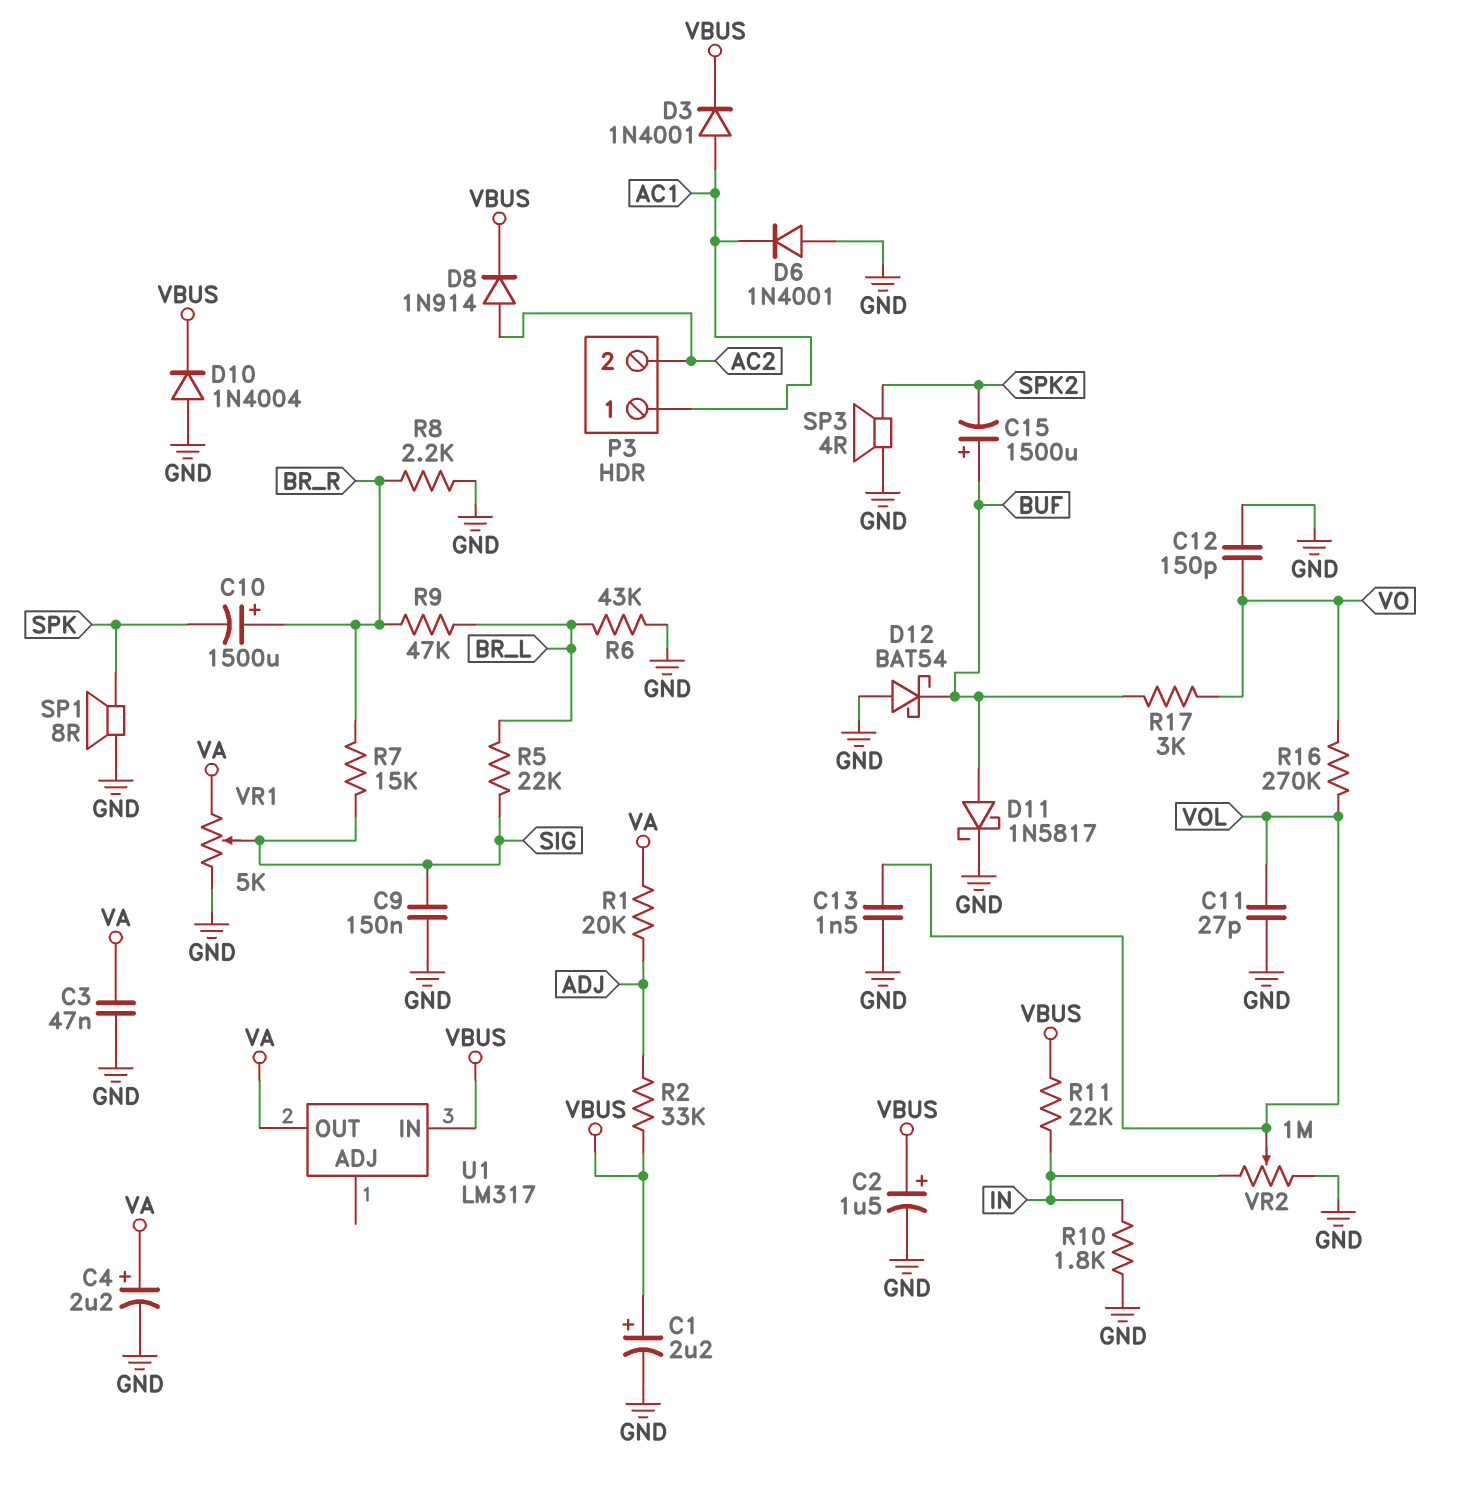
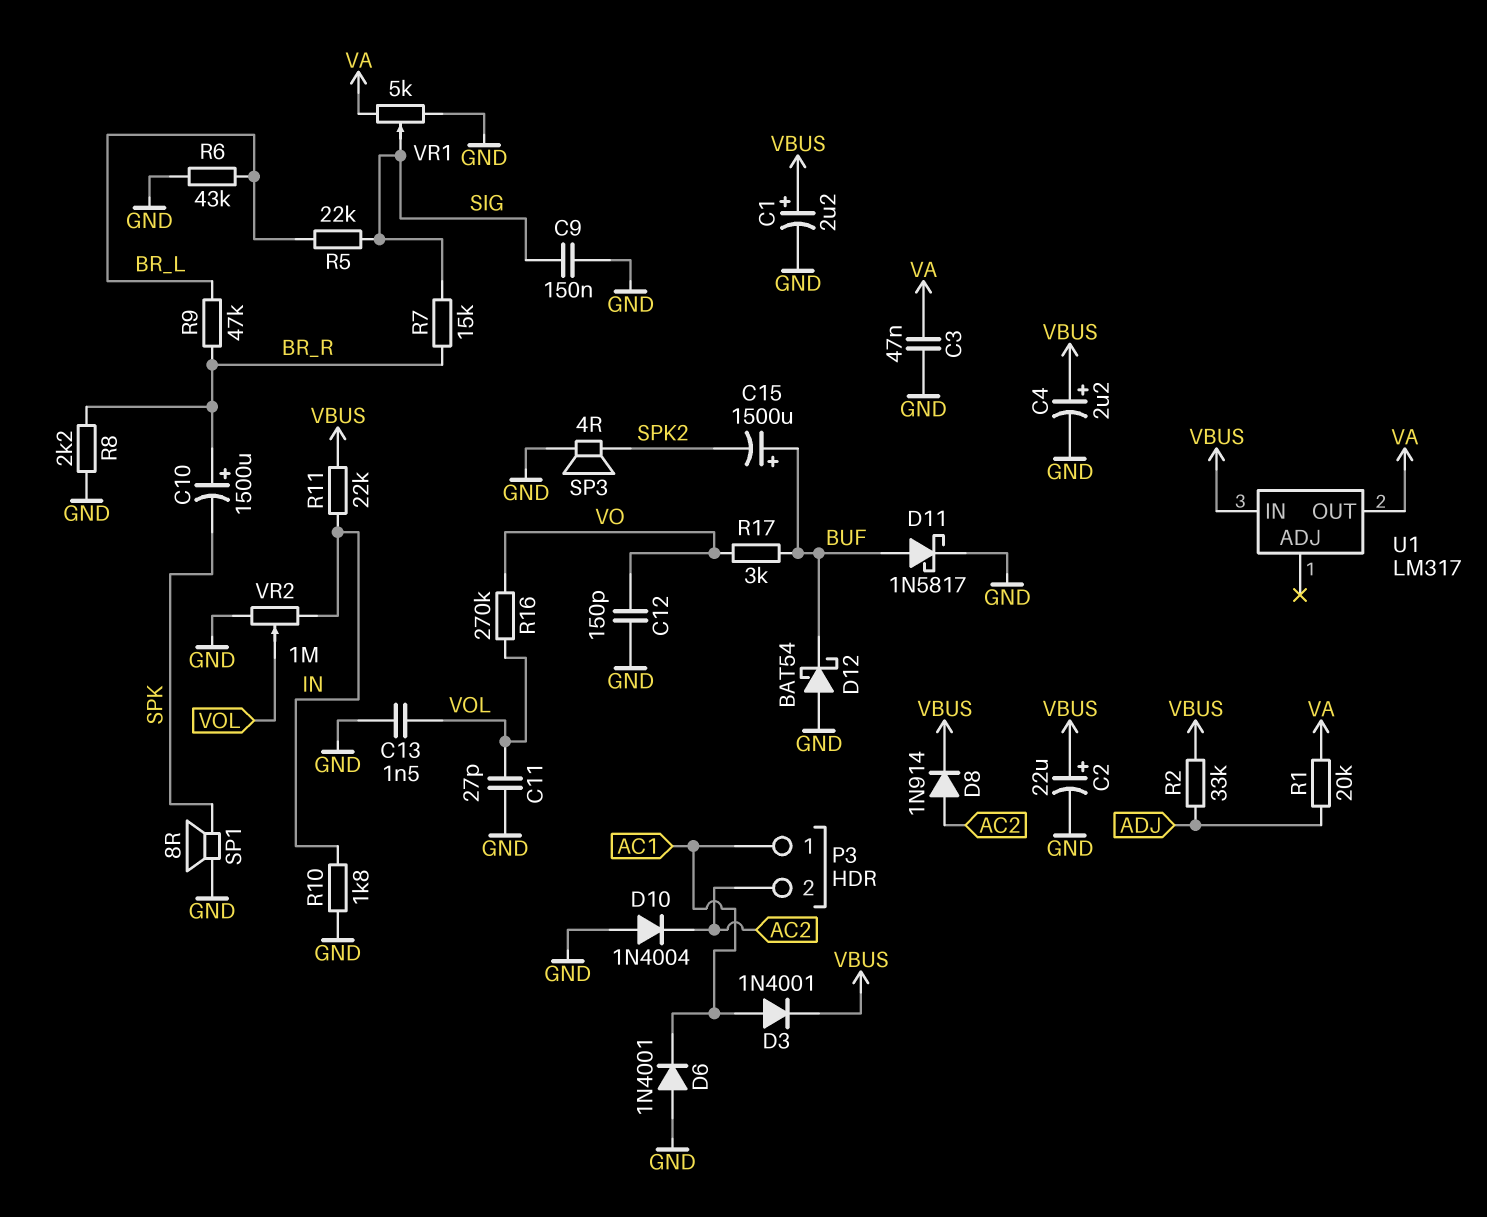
C2: 1.5uF (plus VBUS, minus GND) -> 22uF (plus VBUS, minus GND)
C4: 2.2uF (plus VA, minus GND) -> 2.2uF (plus VBUS, minus GND)
D10: diode 1N4004 (A GND, K VBUS) -> diode 1N4004 (A GND, K AC2)

